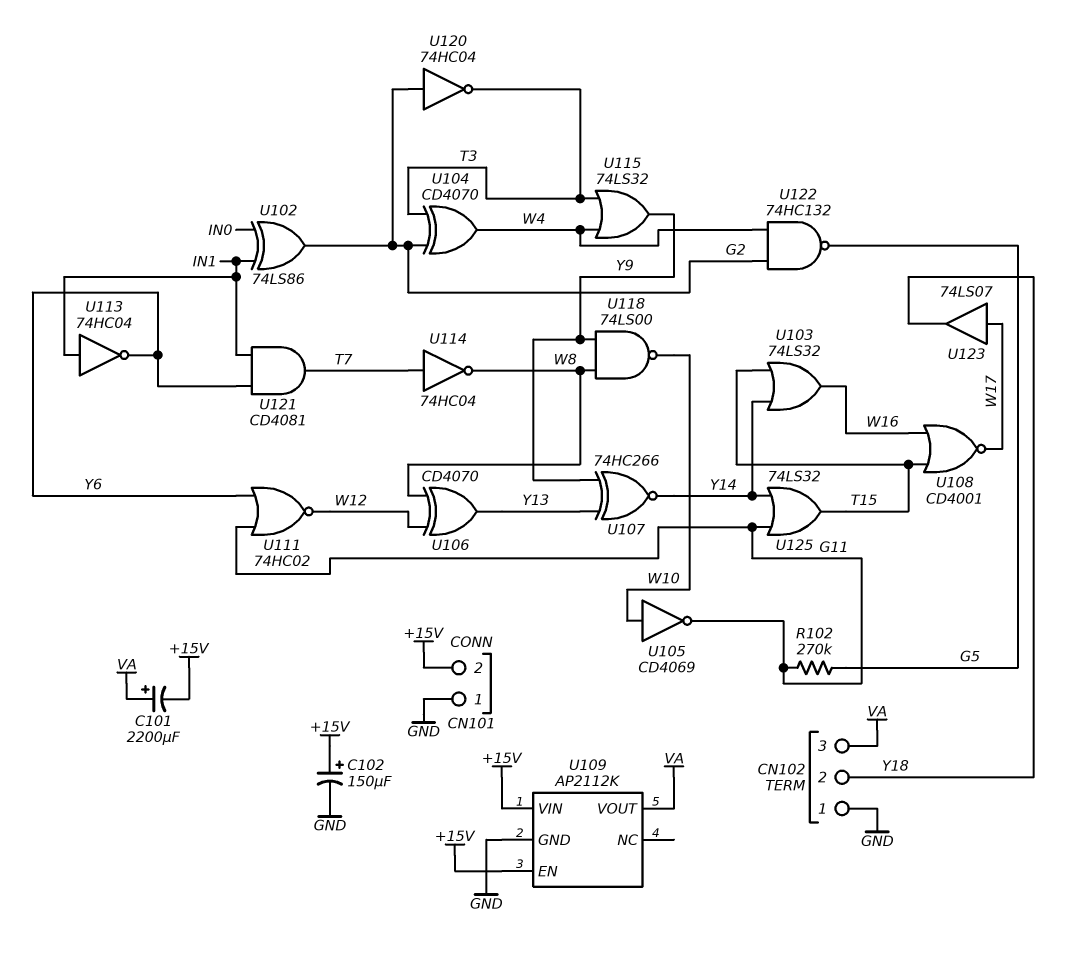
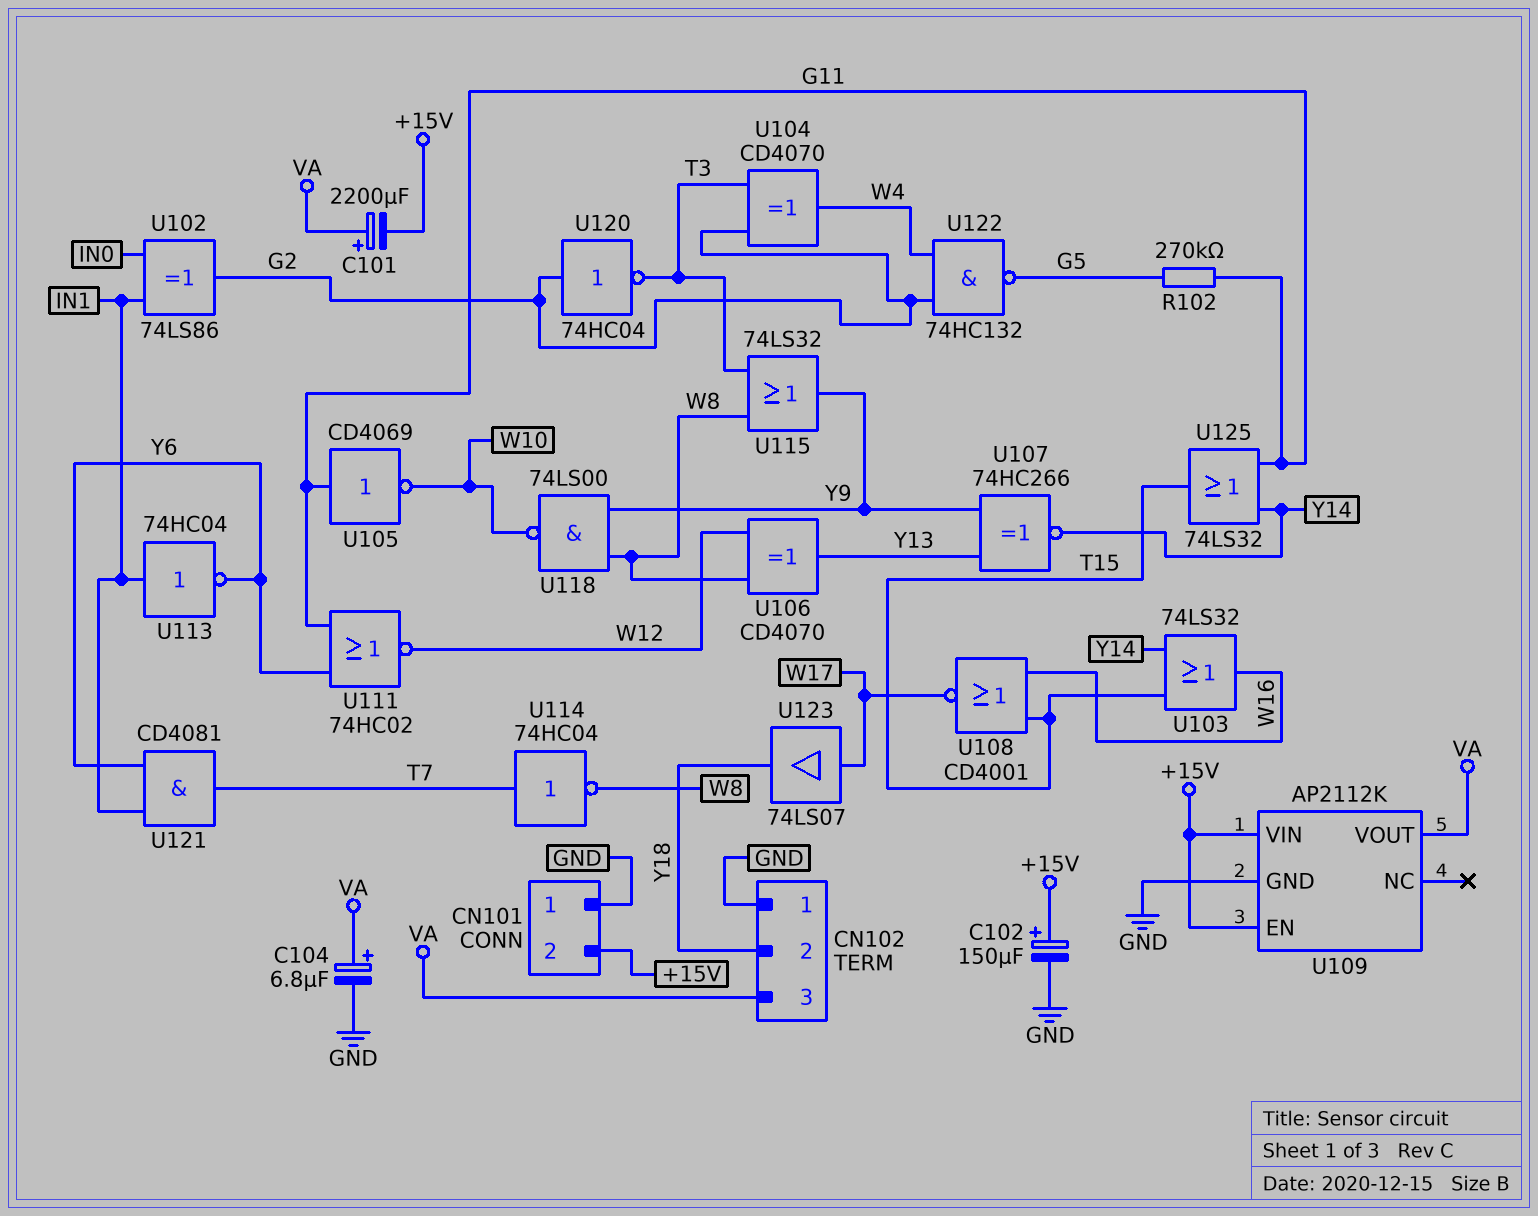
C104: none -> 6.8uF (plus VA, minus GND)
U105: NOT CD4069 (in W10, out G11) -> NOT CD4069 (in G11, out W10)
U115: OR 74LS32 (in T3, in W4, out Y9) -> OR 74LS32 (in T3, in W8, out Y9)

